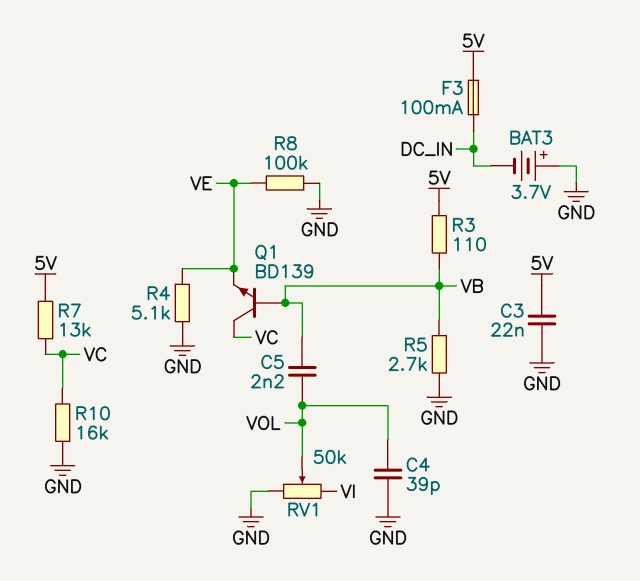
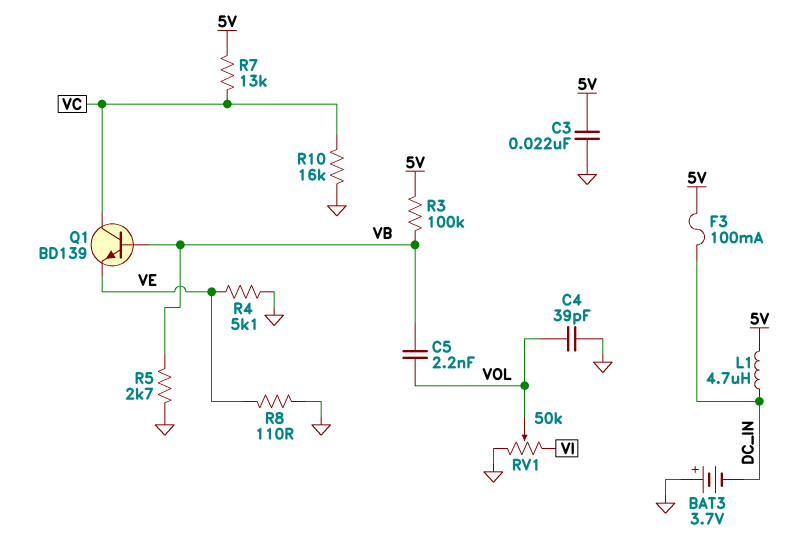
L1: none -> 4.7uH (5V, DC_IN)
R3: 110 (5V, VB) -> 100k (5V, VB)
R8: 100k (GND, VE) -> 110 (GND, VE)

